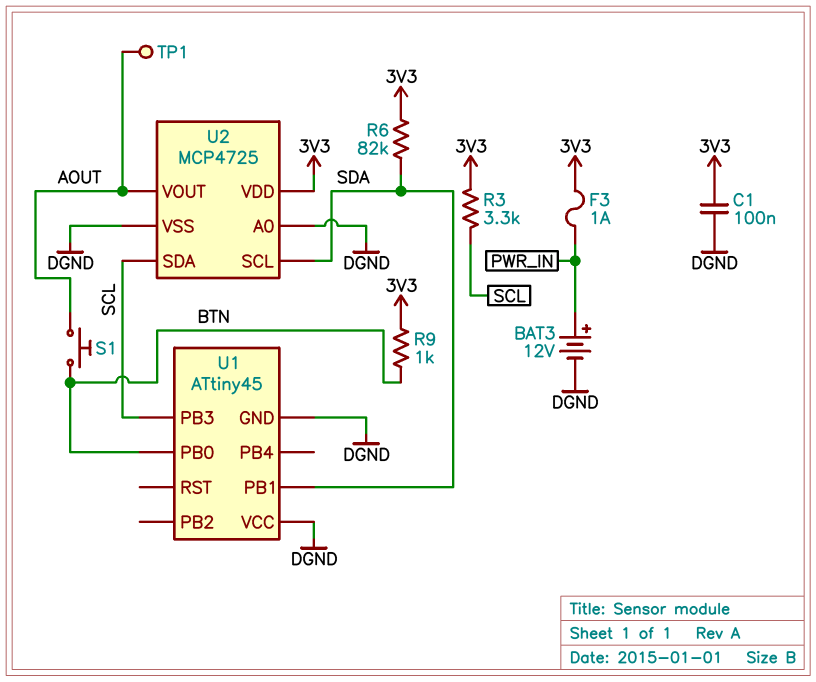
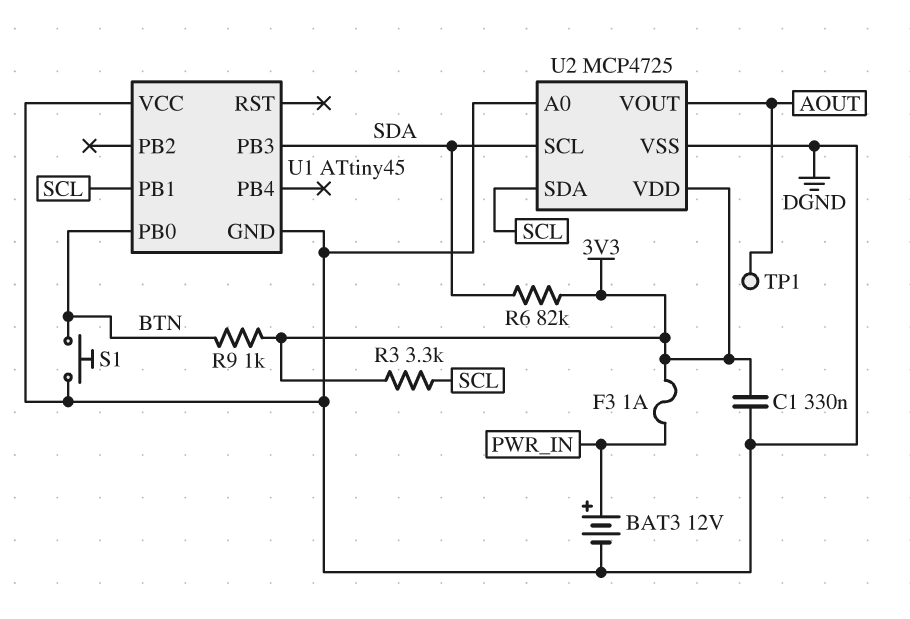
C1: 100nF (3V3, DGND) -> 330nF (3V3, DGND)
S1: button (AOUT, BTN) -> button (BTN, DGND)
U1 pin PB1: SDA -> SCL
U1 pin PB3: SCL -> SDA

